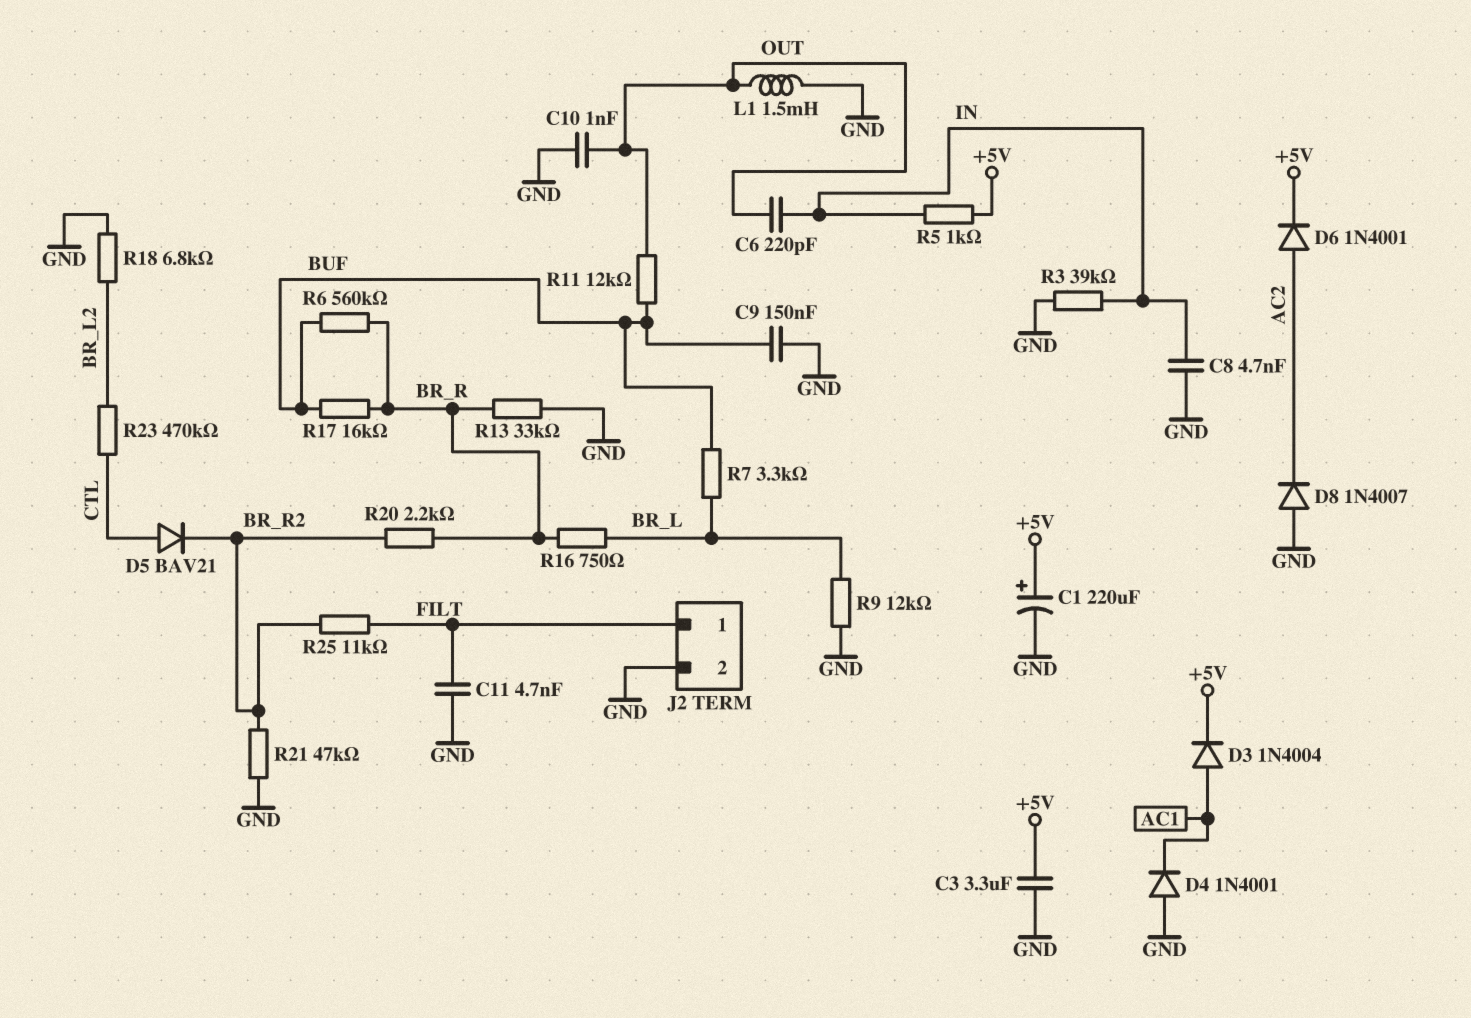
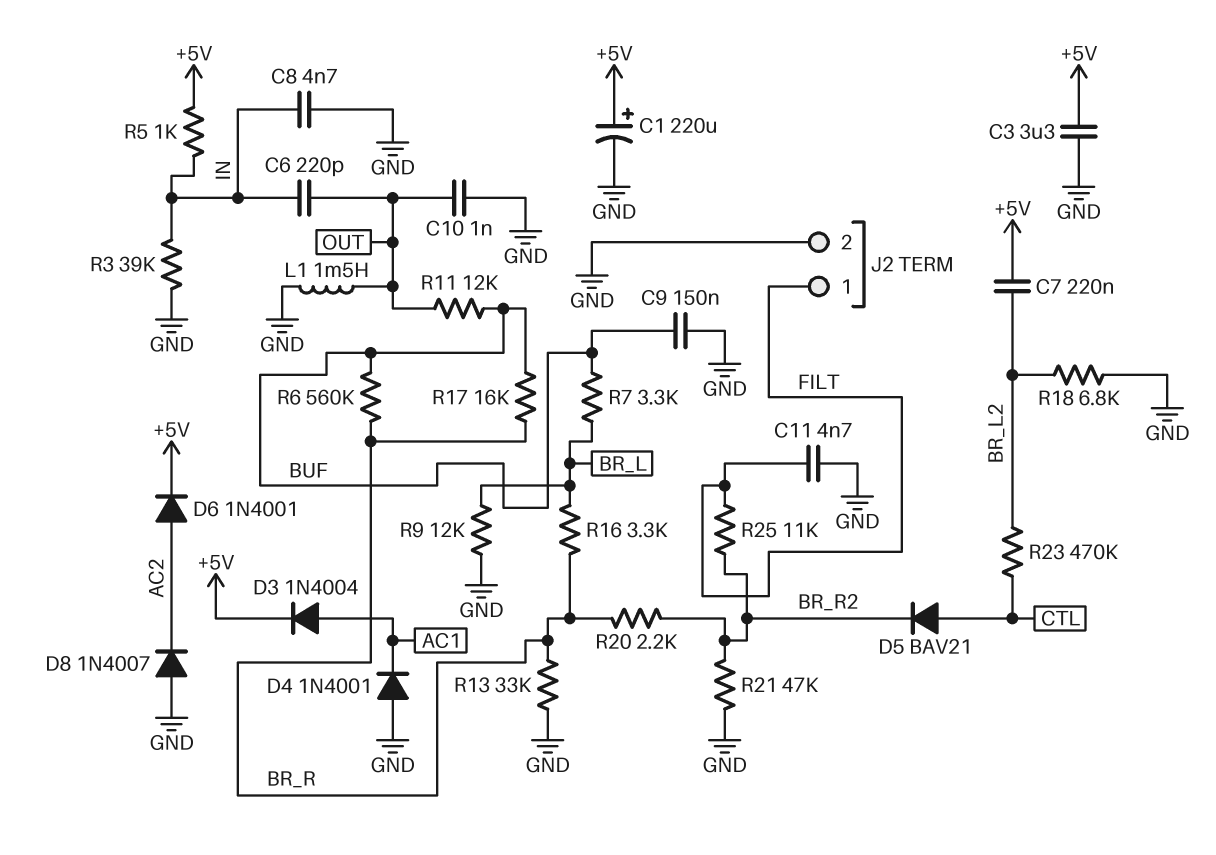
C7: none -> 220nF (+5V, BR_L2)
R16: 750 (BR_L, BR_R) -> 3.3k (BR_L, BR_R)

